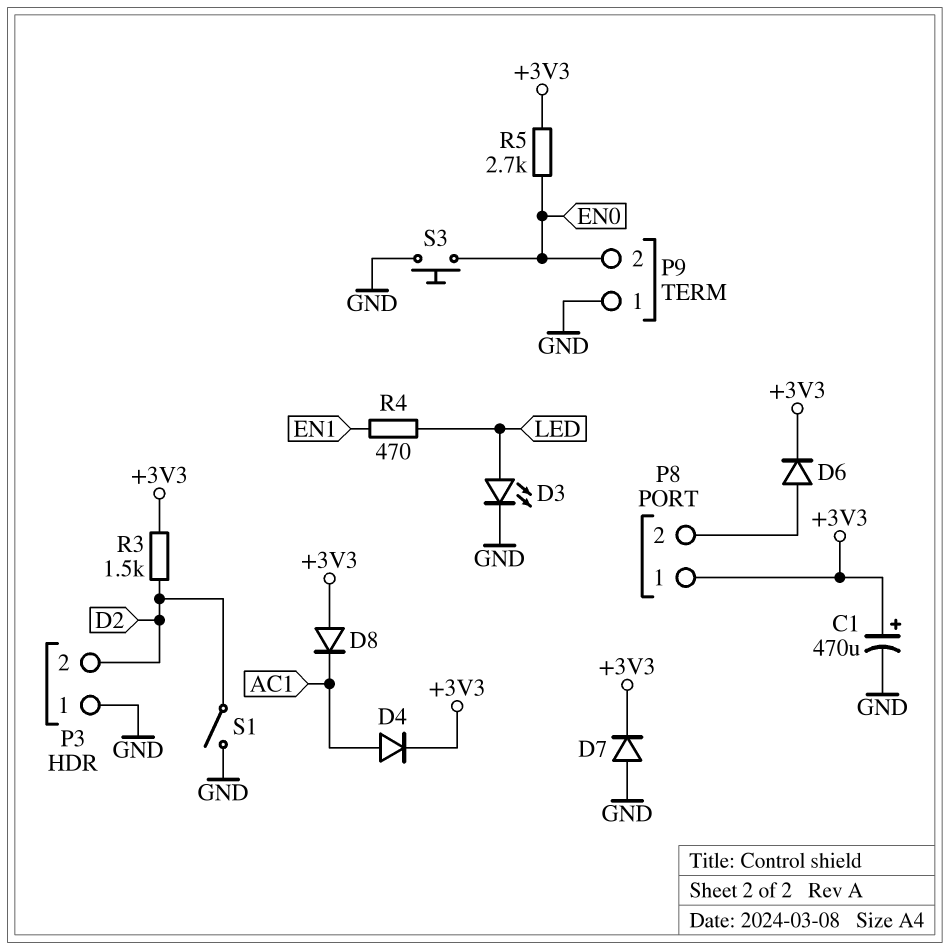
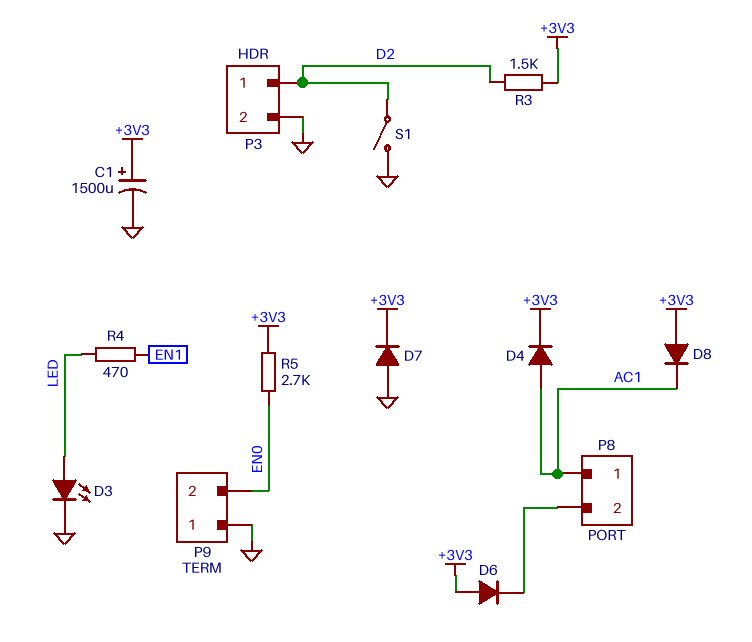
C1: 470uF (plus +3V3, minus GND) -> 1500uF (plus +3V3, minus GND)
D6: diode (A P8/2, K +3V3) -> diode (A +3V3, K P8/2)
P3 pin 1: GND -> D2
P3 pin 2: D2 -> GND
P8 pin 1: +3V3 -> AC1
S3: button (EN0, GND) -> none

